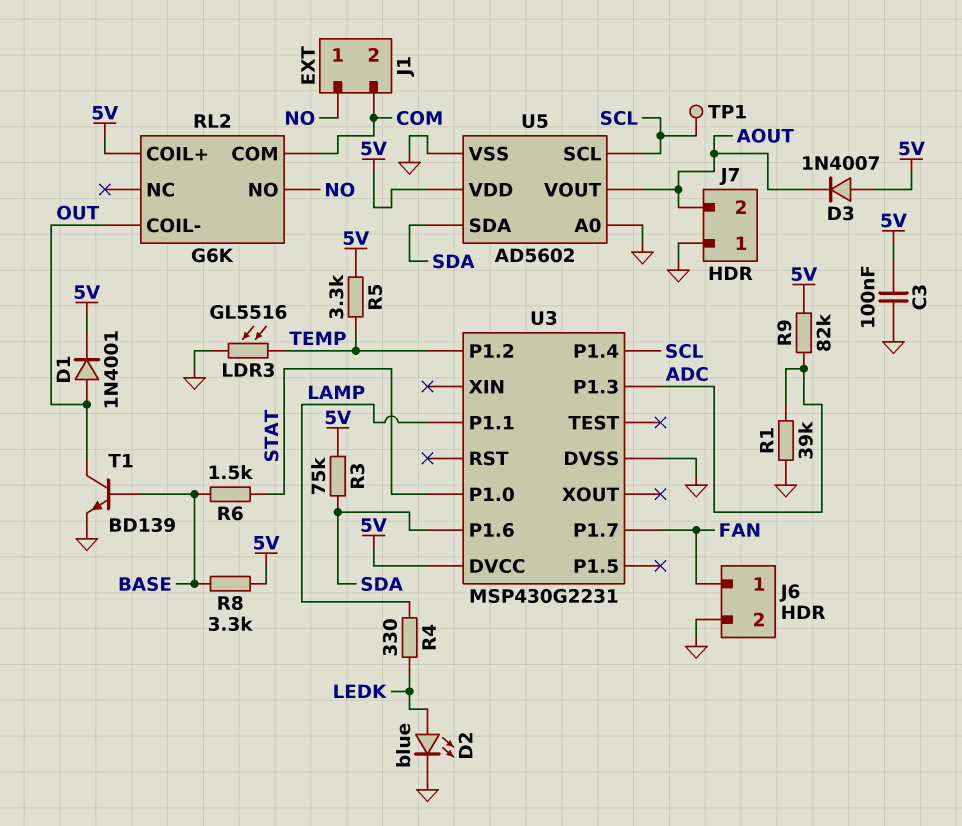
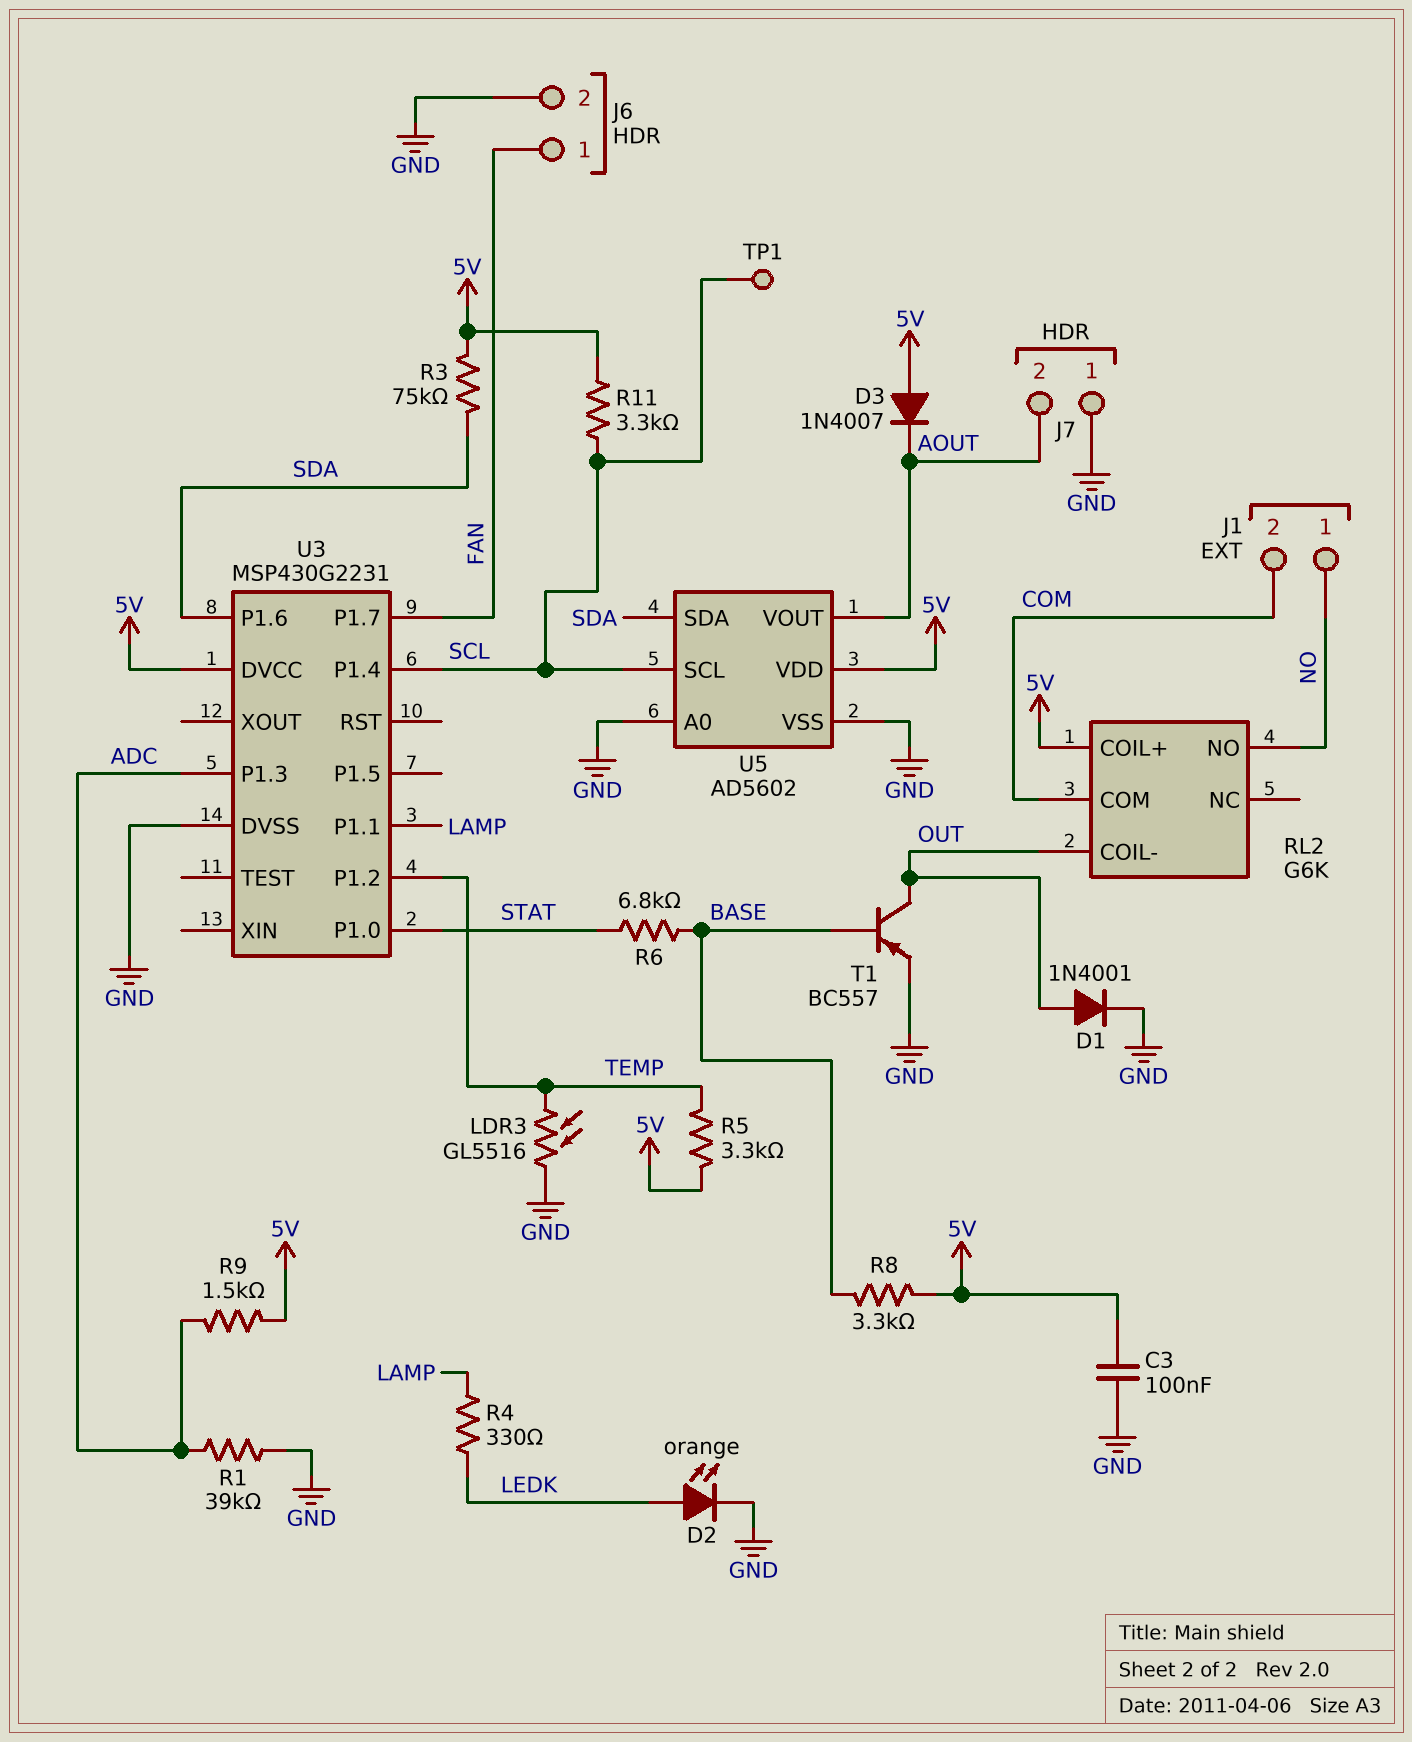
D1: diode 1N4001 (A OUT, K 5V) -> diode 1N4001 (A OUT, K GND)
D2: LED blue (A LEDK, K GND) -> LED orange (A LEDK, K GND)
R6: 1.5k (BASE, STAT) -> 6.8k (BASE, STAT)
R9: 82k (5V, ADC) -> 1.5k (5V, ADC)
R11: none -> 3.3k (5V, SCL)
T1: NPN BD139 (B BASE, C OUT, E GND) -> PNP BC557 (B BASE, C OUT, E GND)

